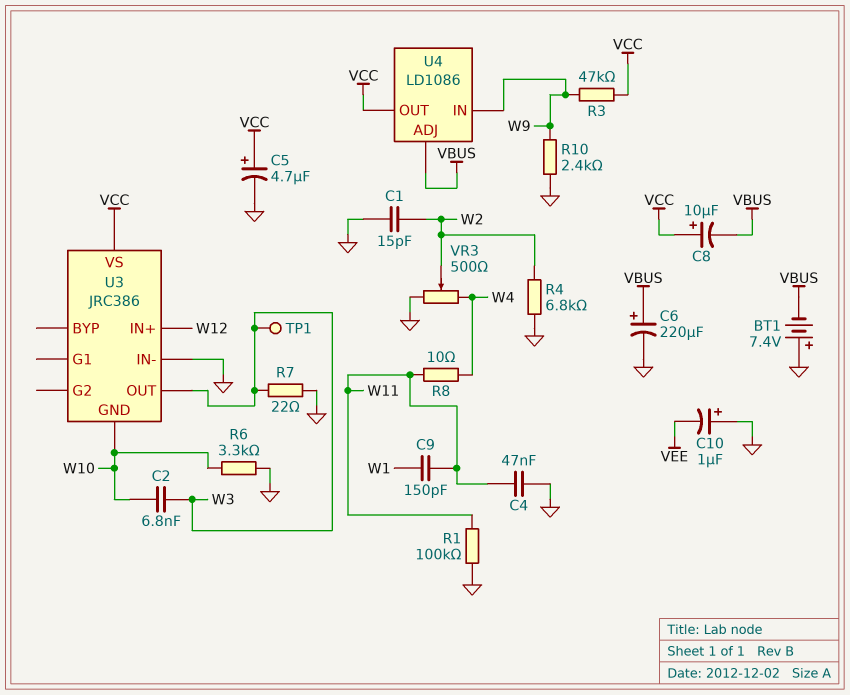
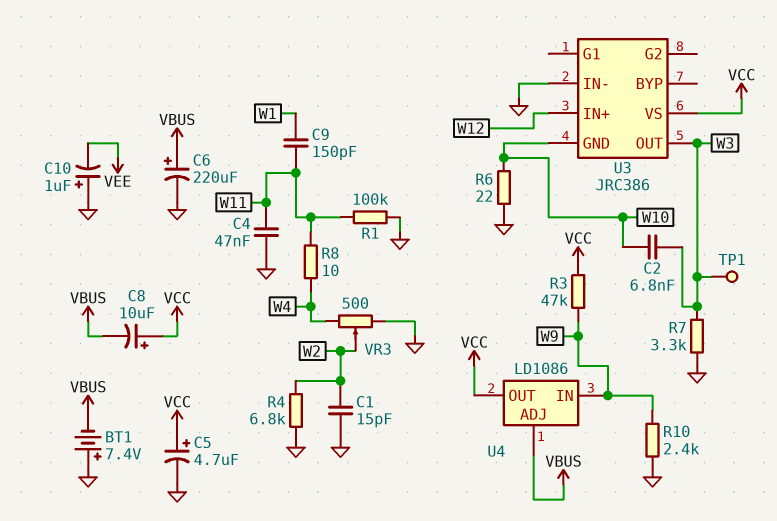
R6: 3.3k (GND, W10) -> 22 (GND, W10)
R7: 22 (GND, W3) -> 3.3k (GND, W3)

